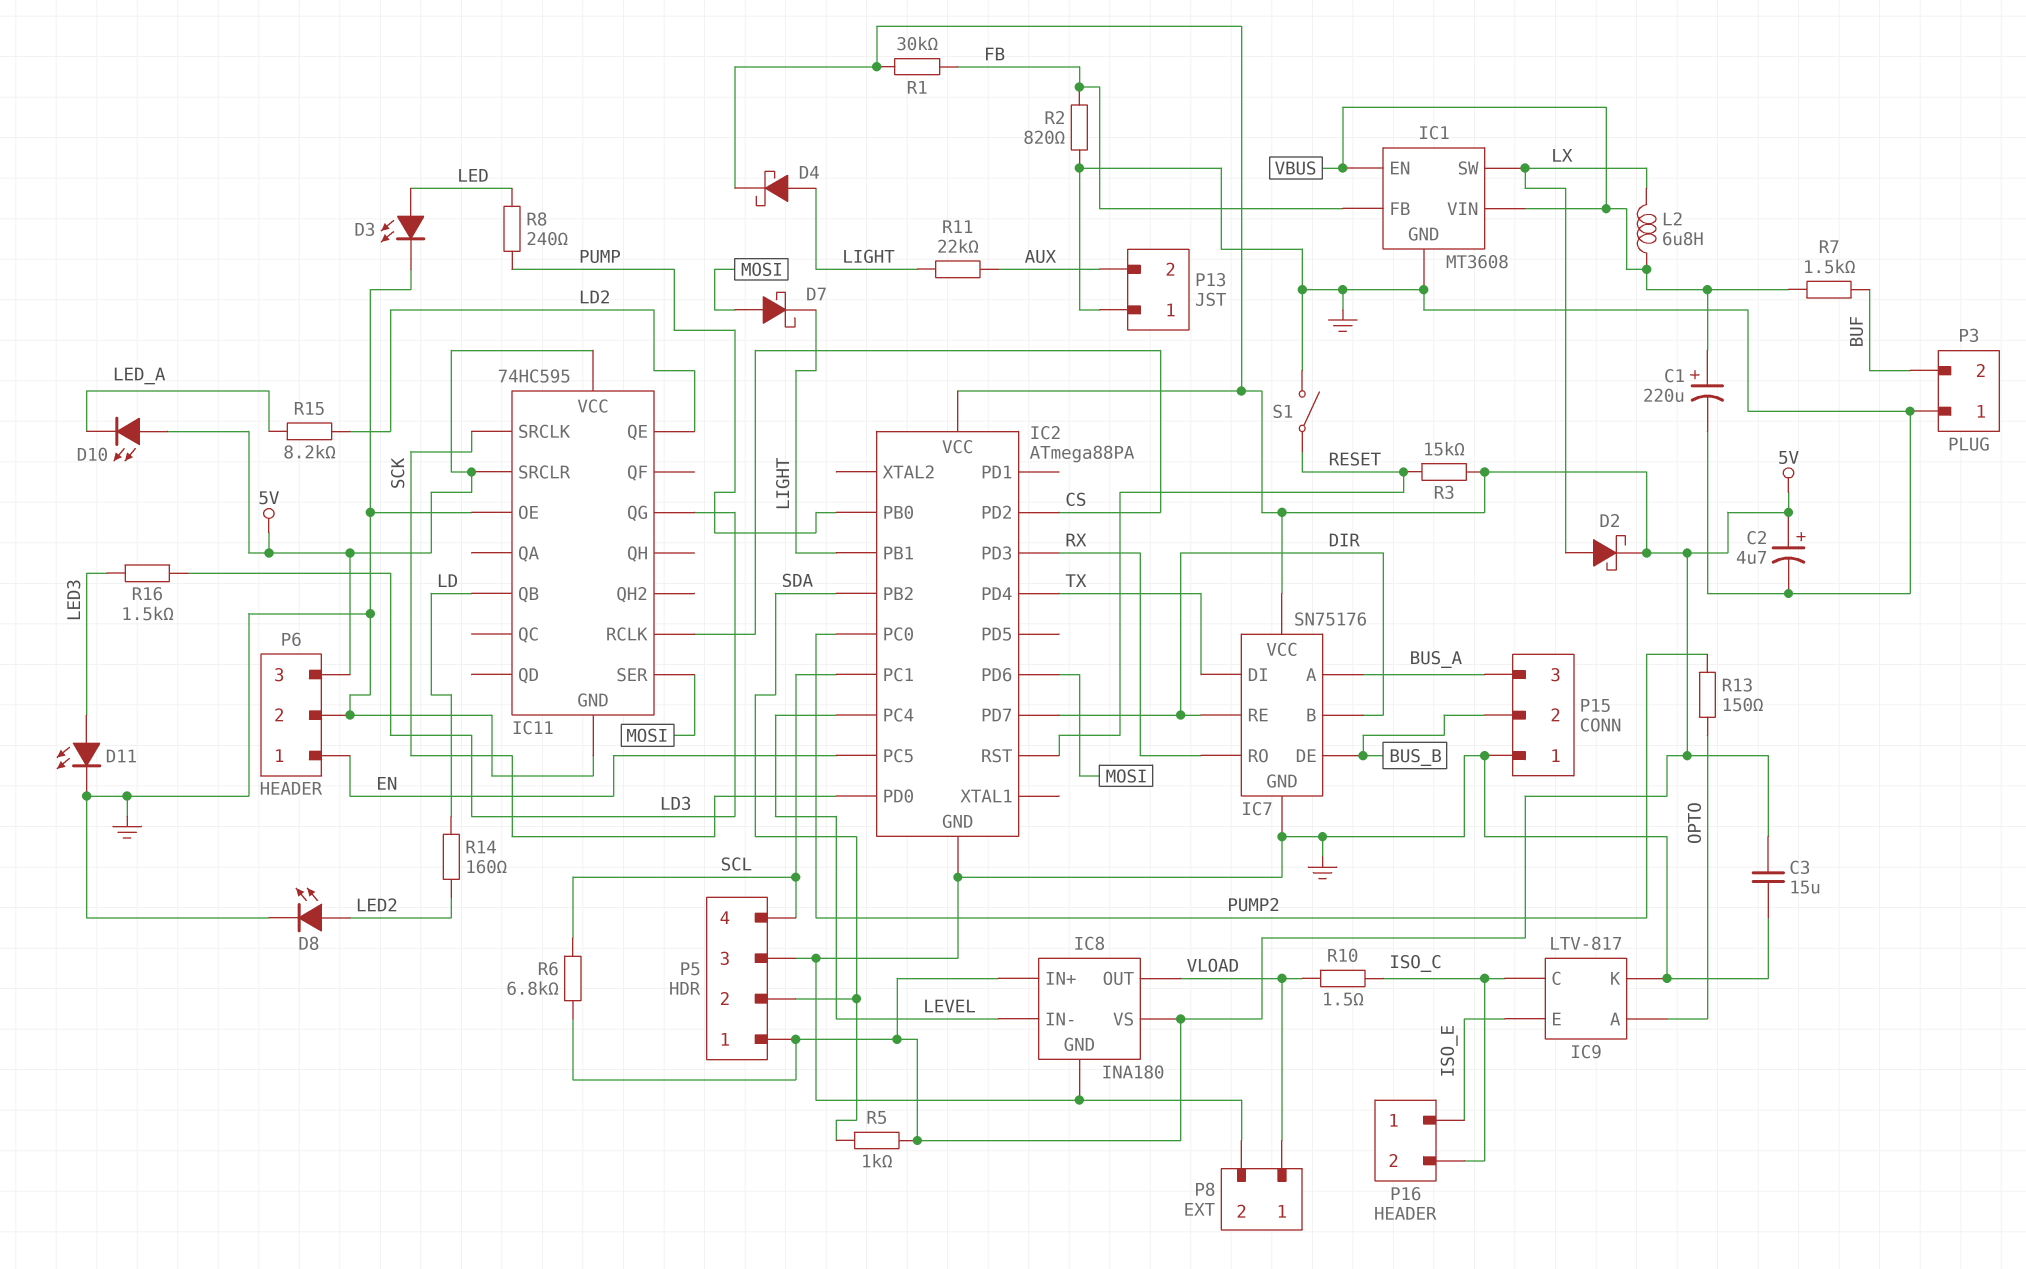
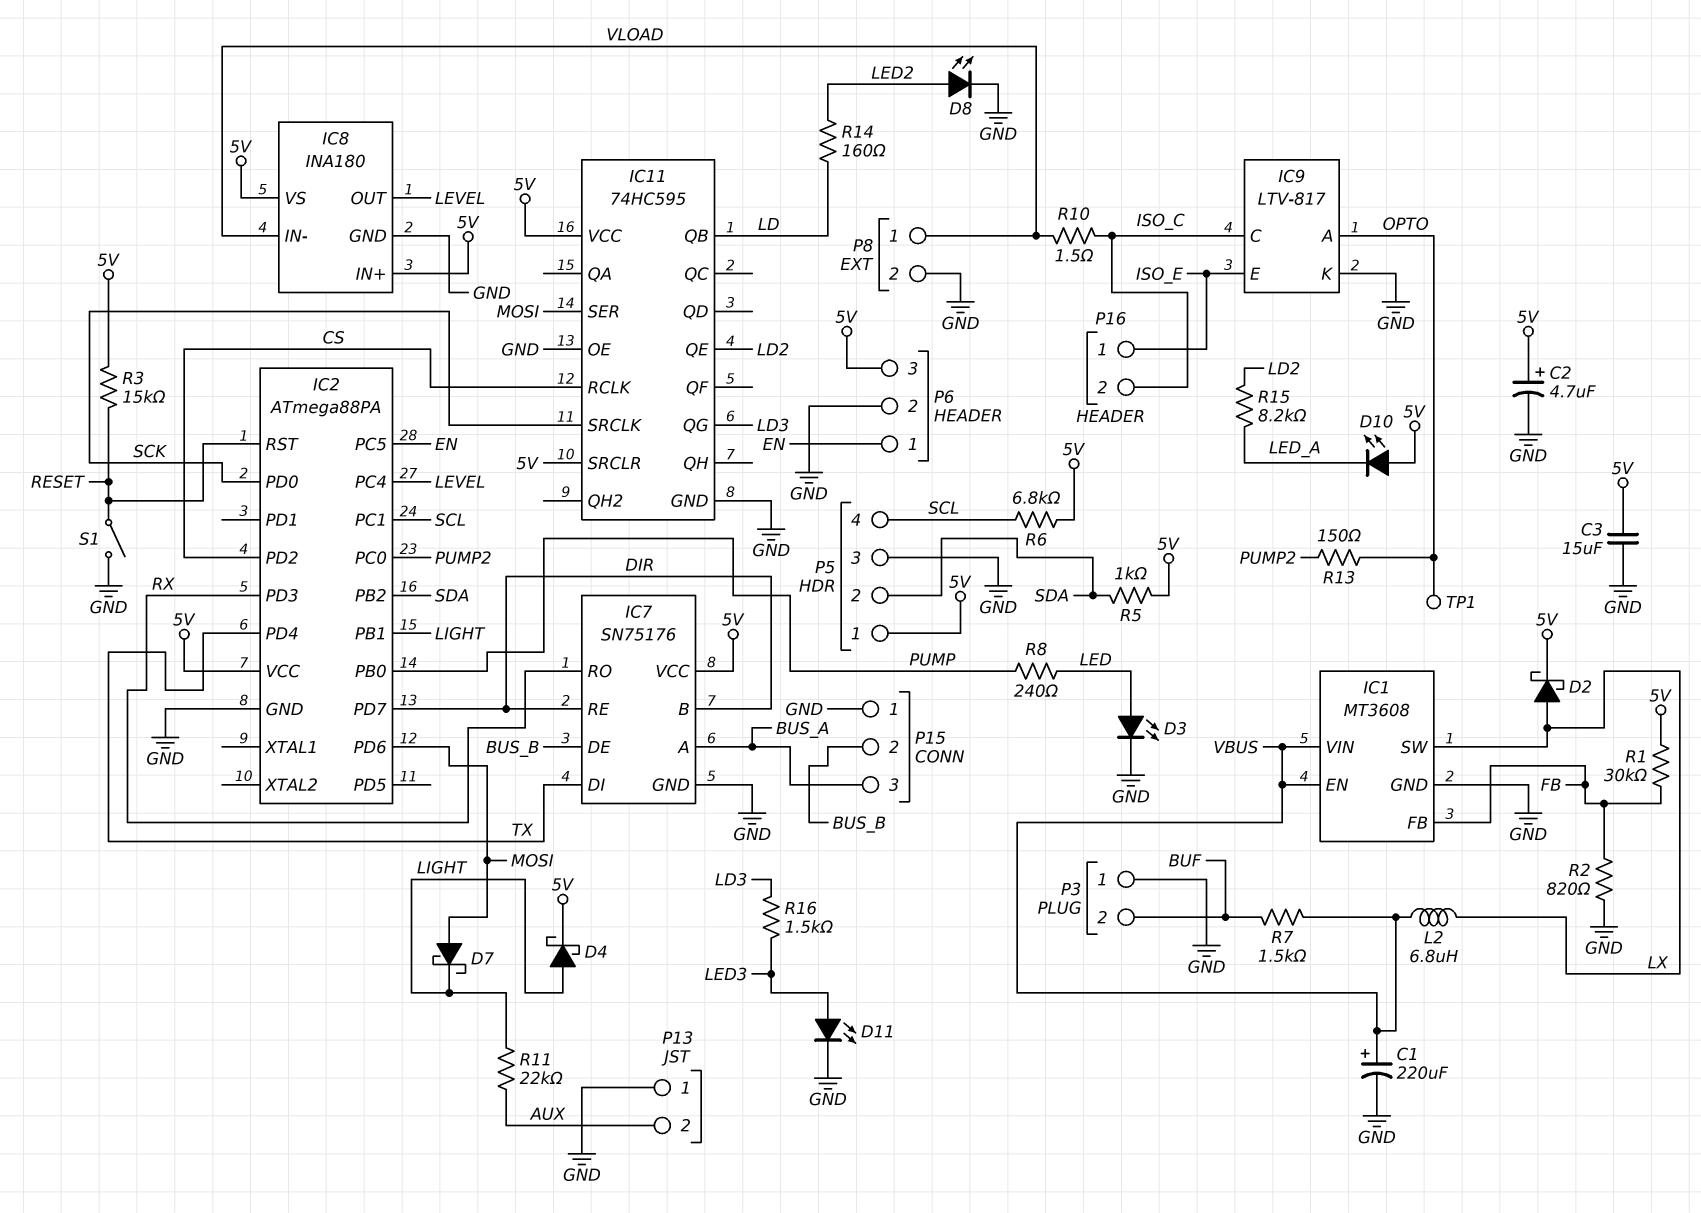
IC8 pin IN-: LEVEL -> VLOAD
IC8 pin OUT: VLOAD -> LEVEL
TP1: none -> test point (OPTO)

